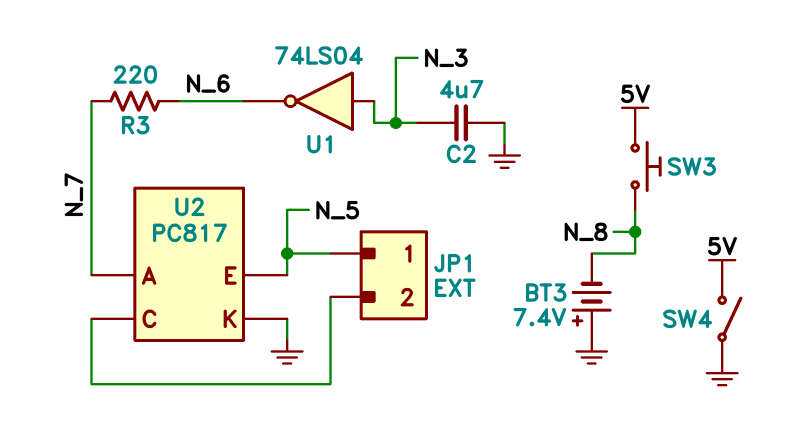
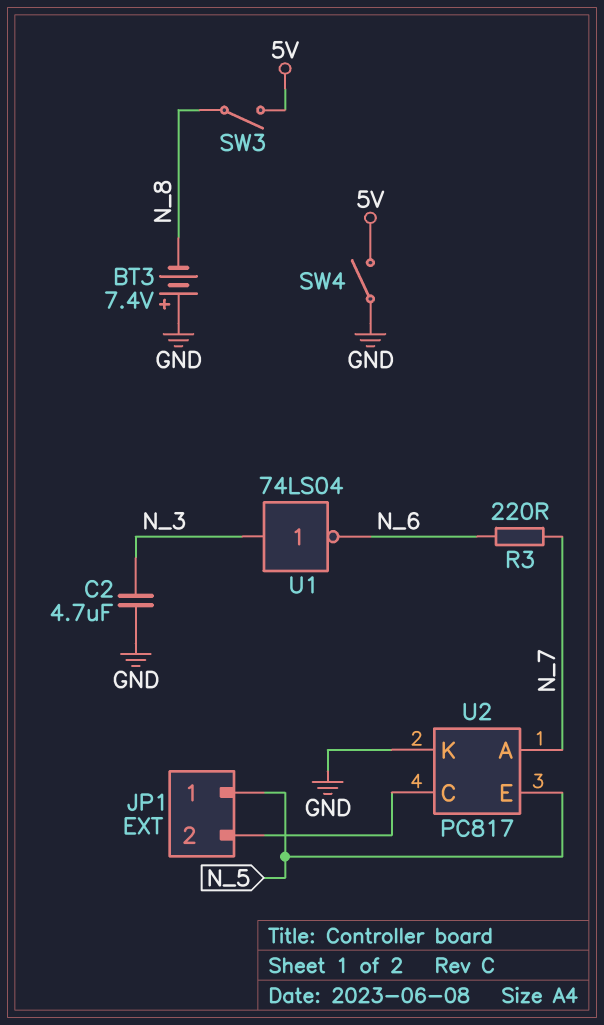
SW3: button (5V, N_8) -> switch (5V, N_8)

